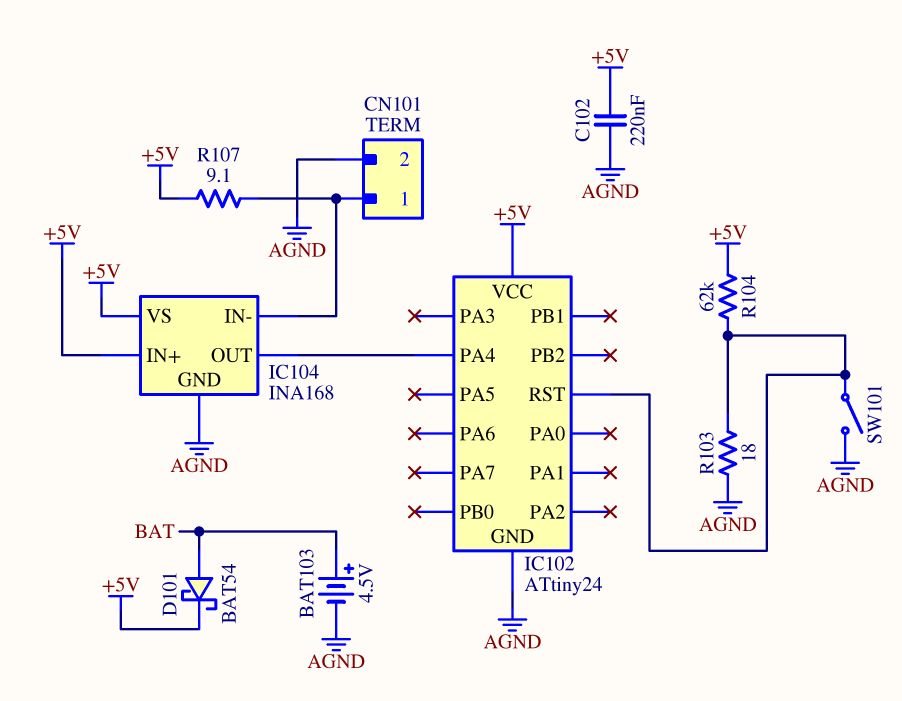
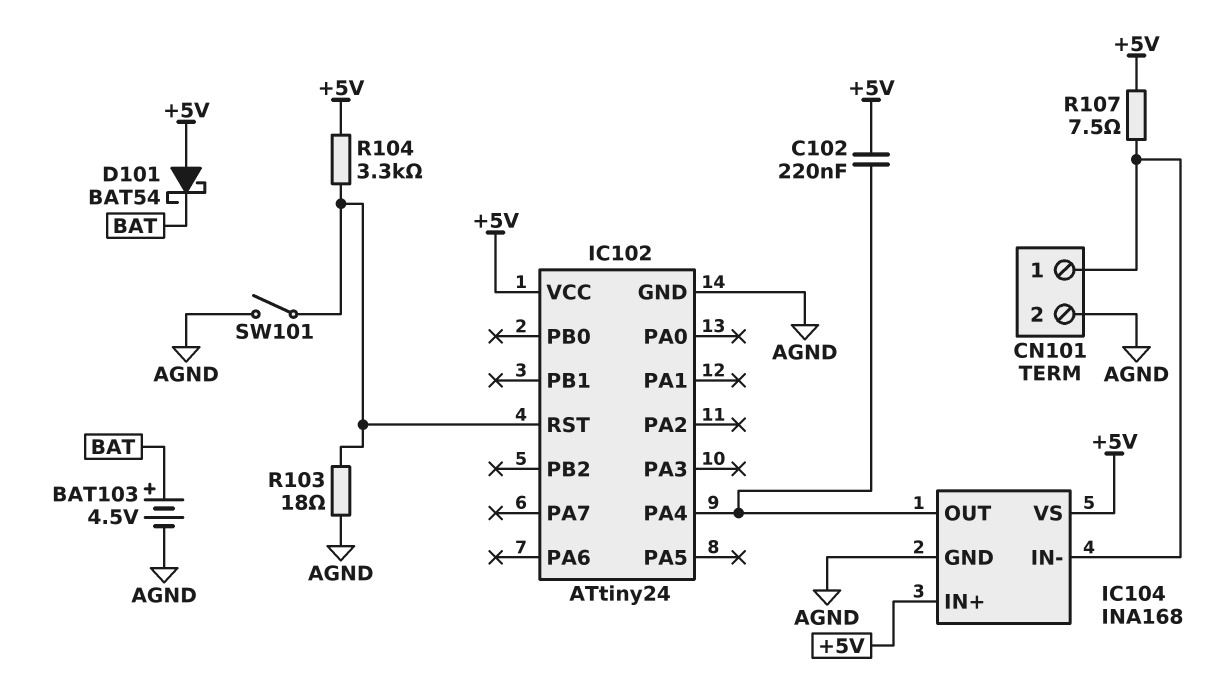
C102: 220nF (+5V, AGND) -> 220nF (+5V, IC102/PA4)
D101: schottky BAT54 (A BAT, K +5V) -> schottky BAT54 (A +5V, K BAT)
R104: 62k (+5V, IC102/RST) -> 3.3k (+5V, IC102/RST)
R107: 9.1 (+5V, CN101/1) -> 7.5 (+5V, CN101/1)

